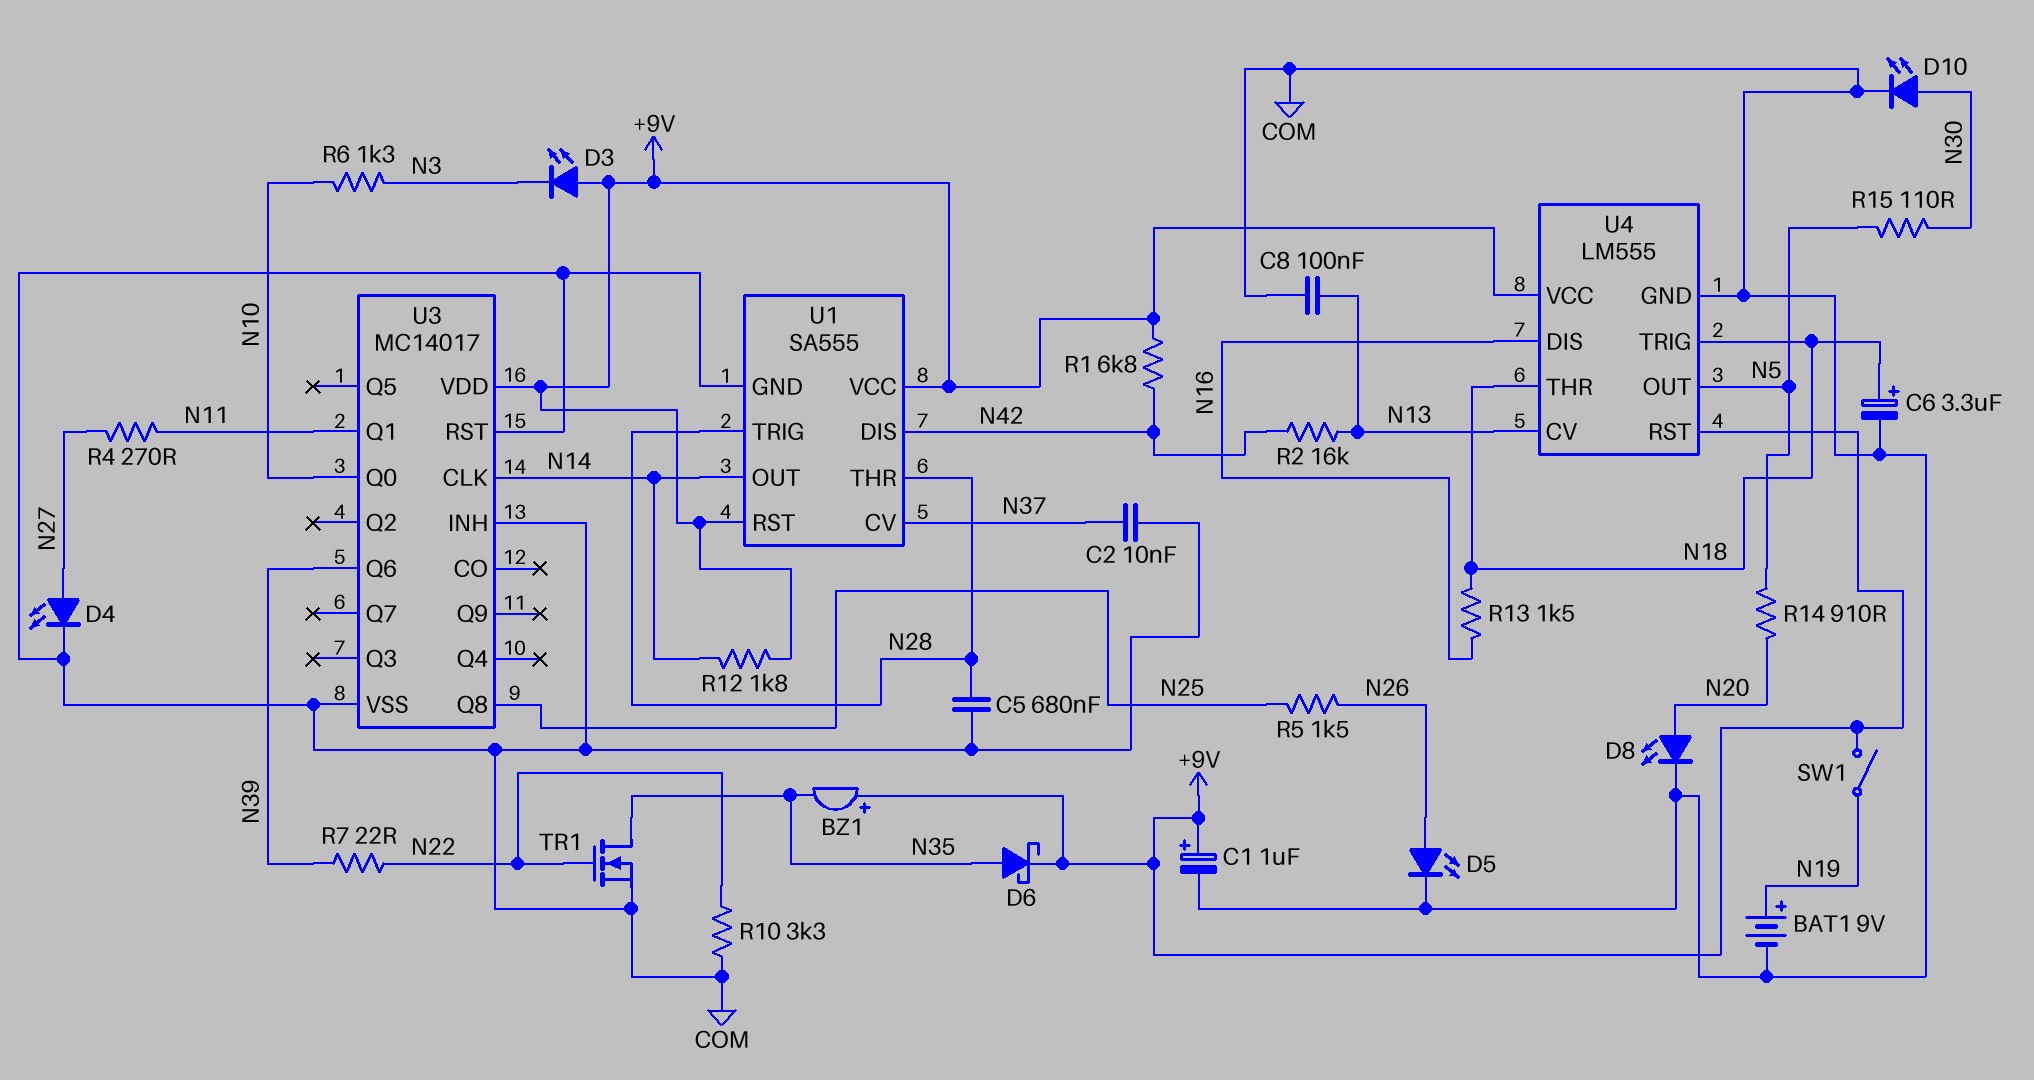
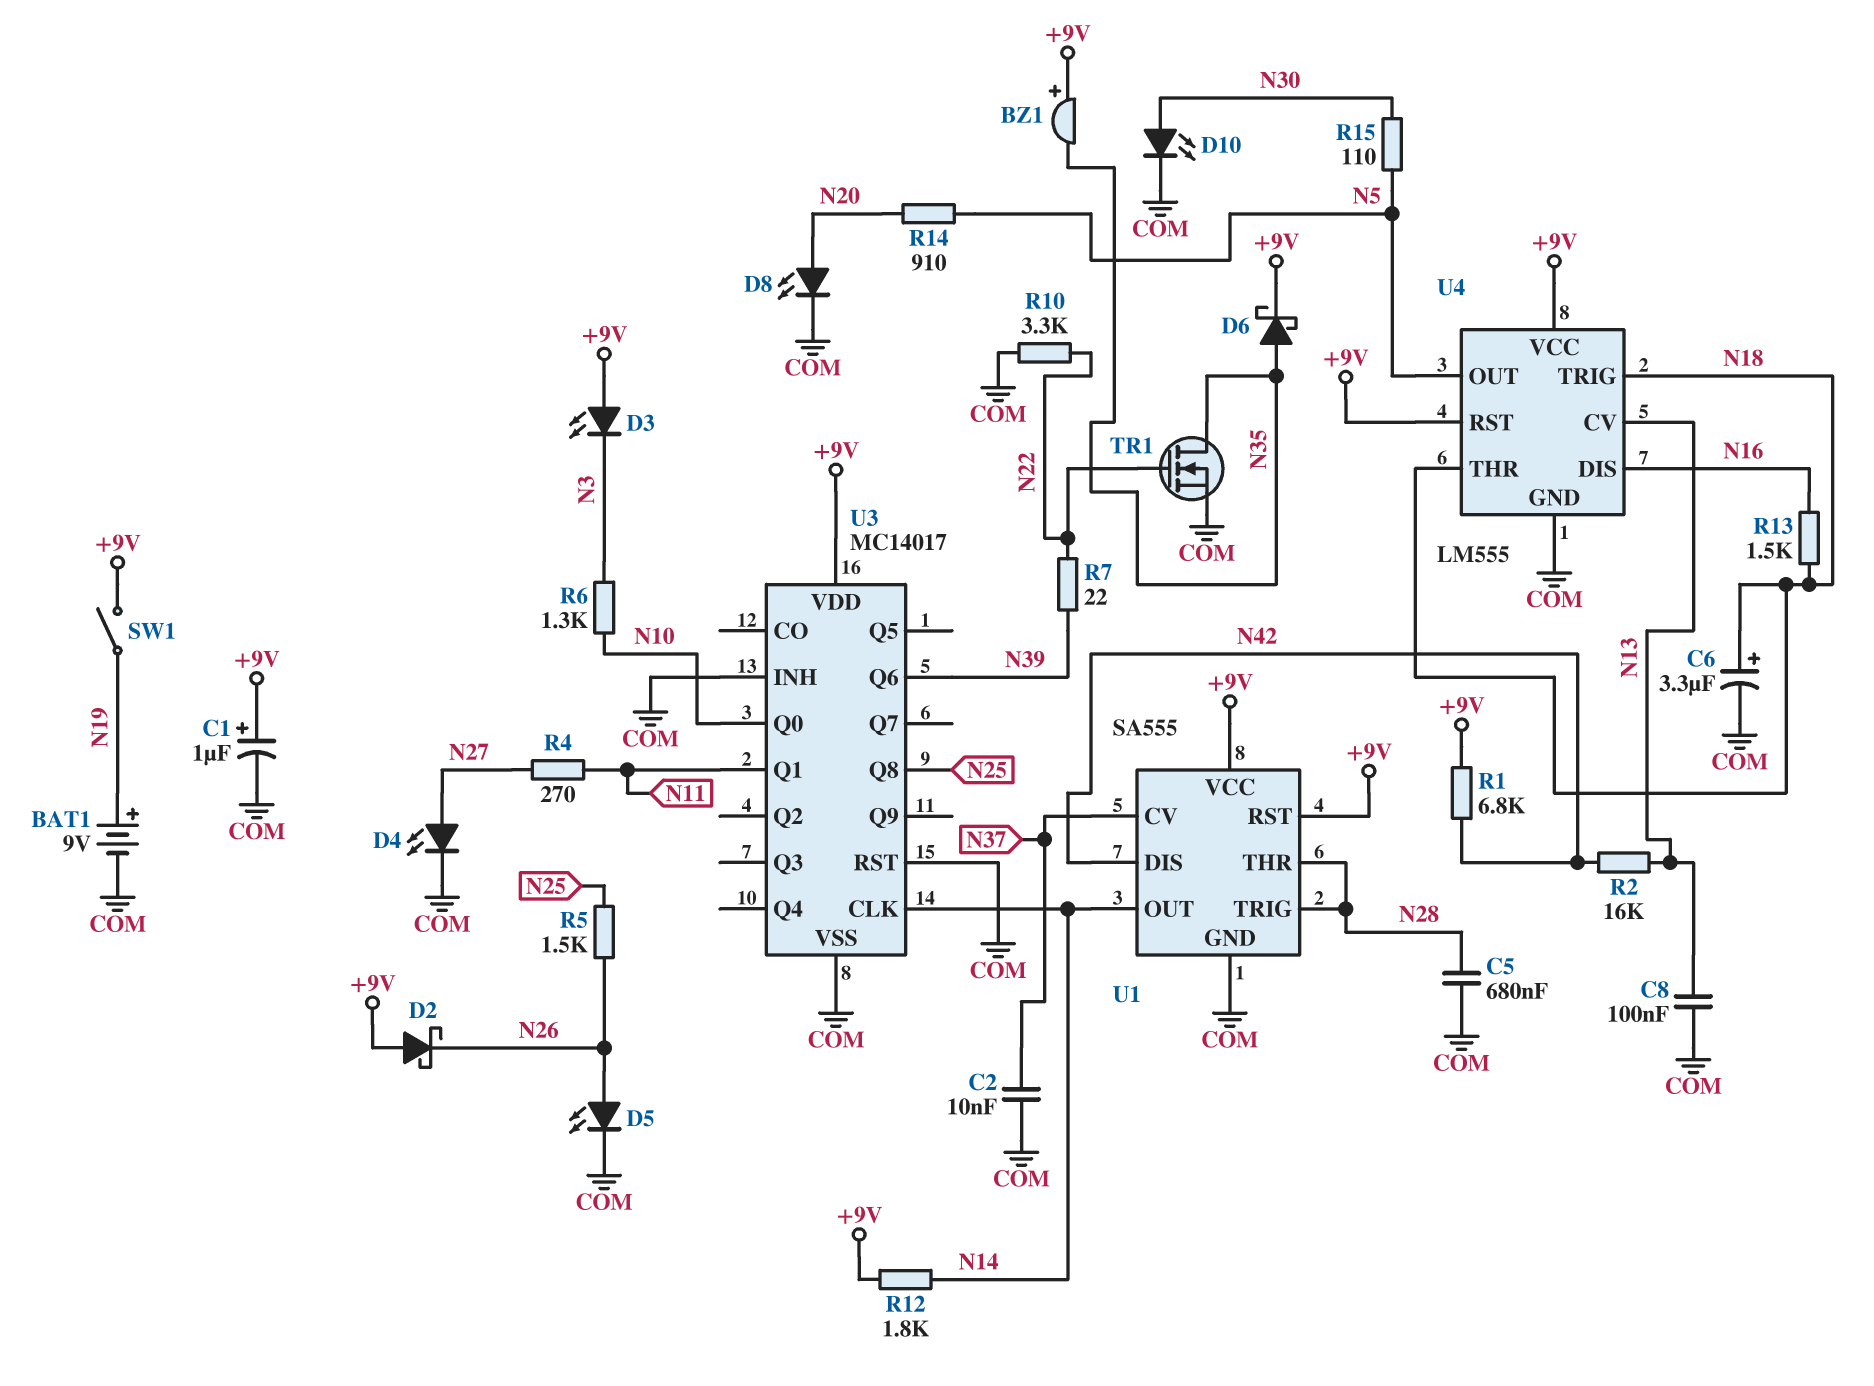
D2: none -> schottky (A +9V, K N26)

